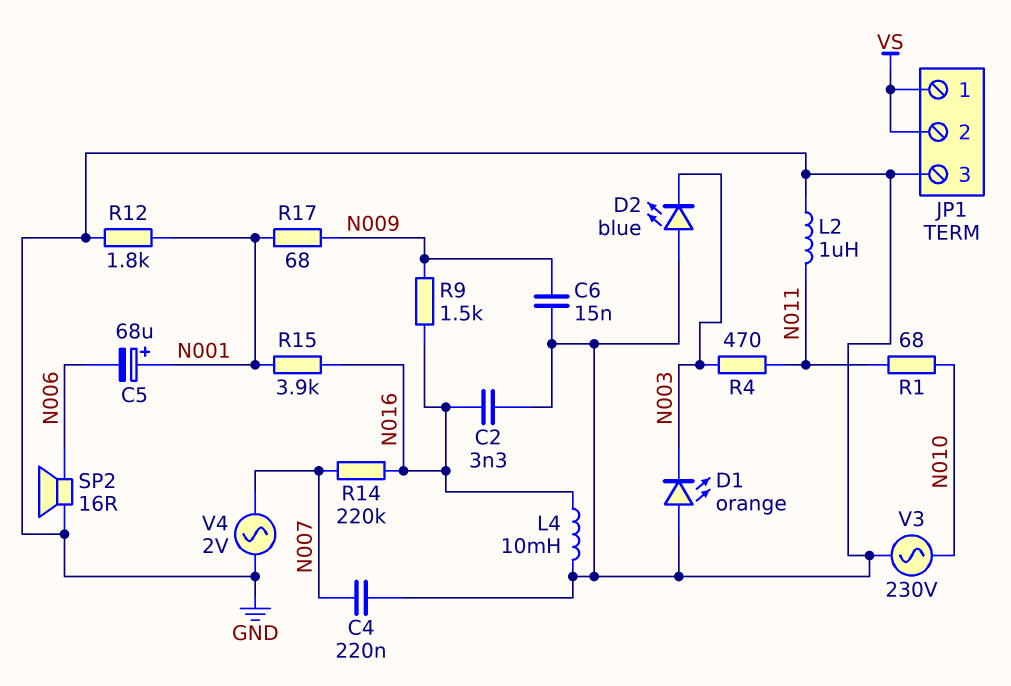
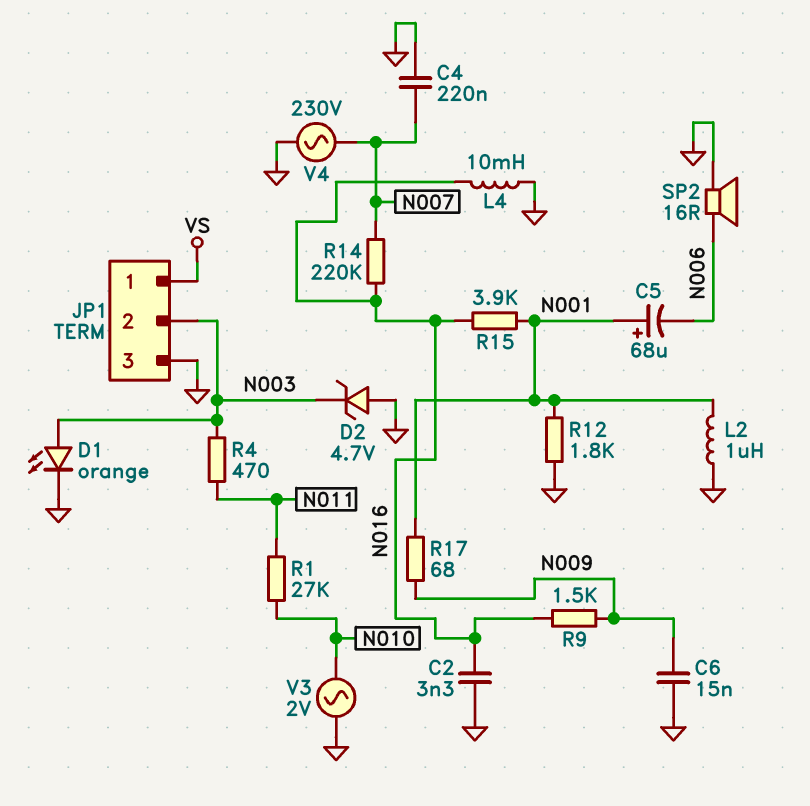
D1: LED orange (A GND, K N003) -> LED orange (A N003, K GND)
D2: LED blue (A GND, K N003) -> zener 4.7V (A GND, K N003)
JP1 pin 2: VS -> N003
L2: 1uH (GND, N011) -> 1uH (GND, N001)
R1: 68 (N010, N011) -> 27k (N010, N011)
V3: AC 230V (GND, N010) -> AC 2V (GND, N010)
V4: AC 2V (GND, N007) -> AC 230V (GND, N007)

